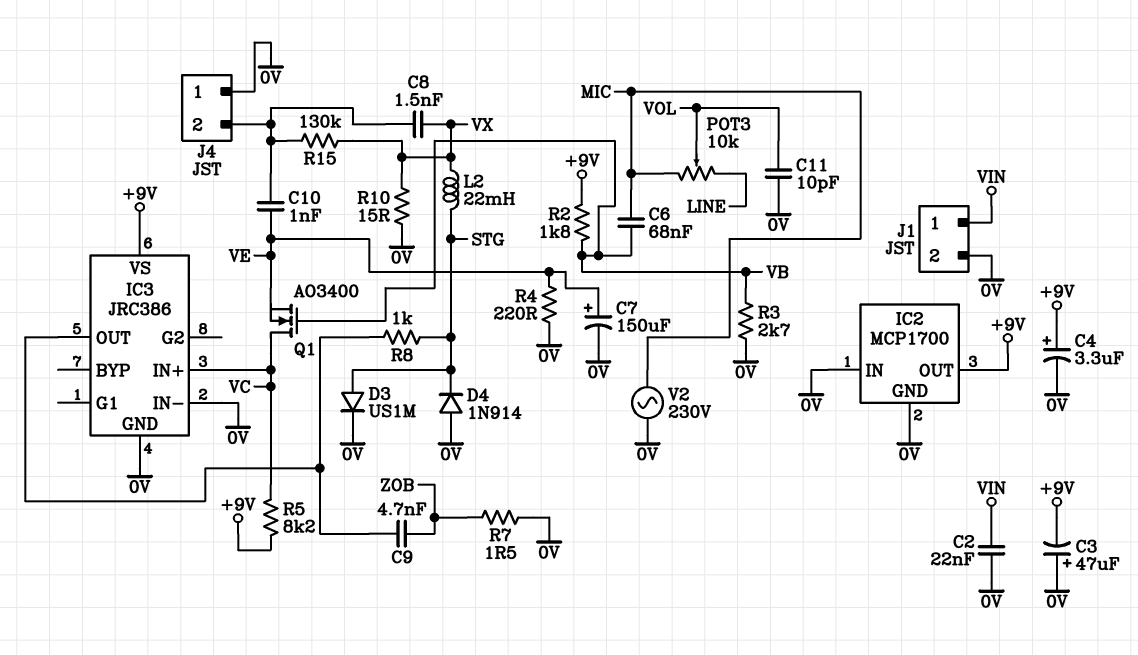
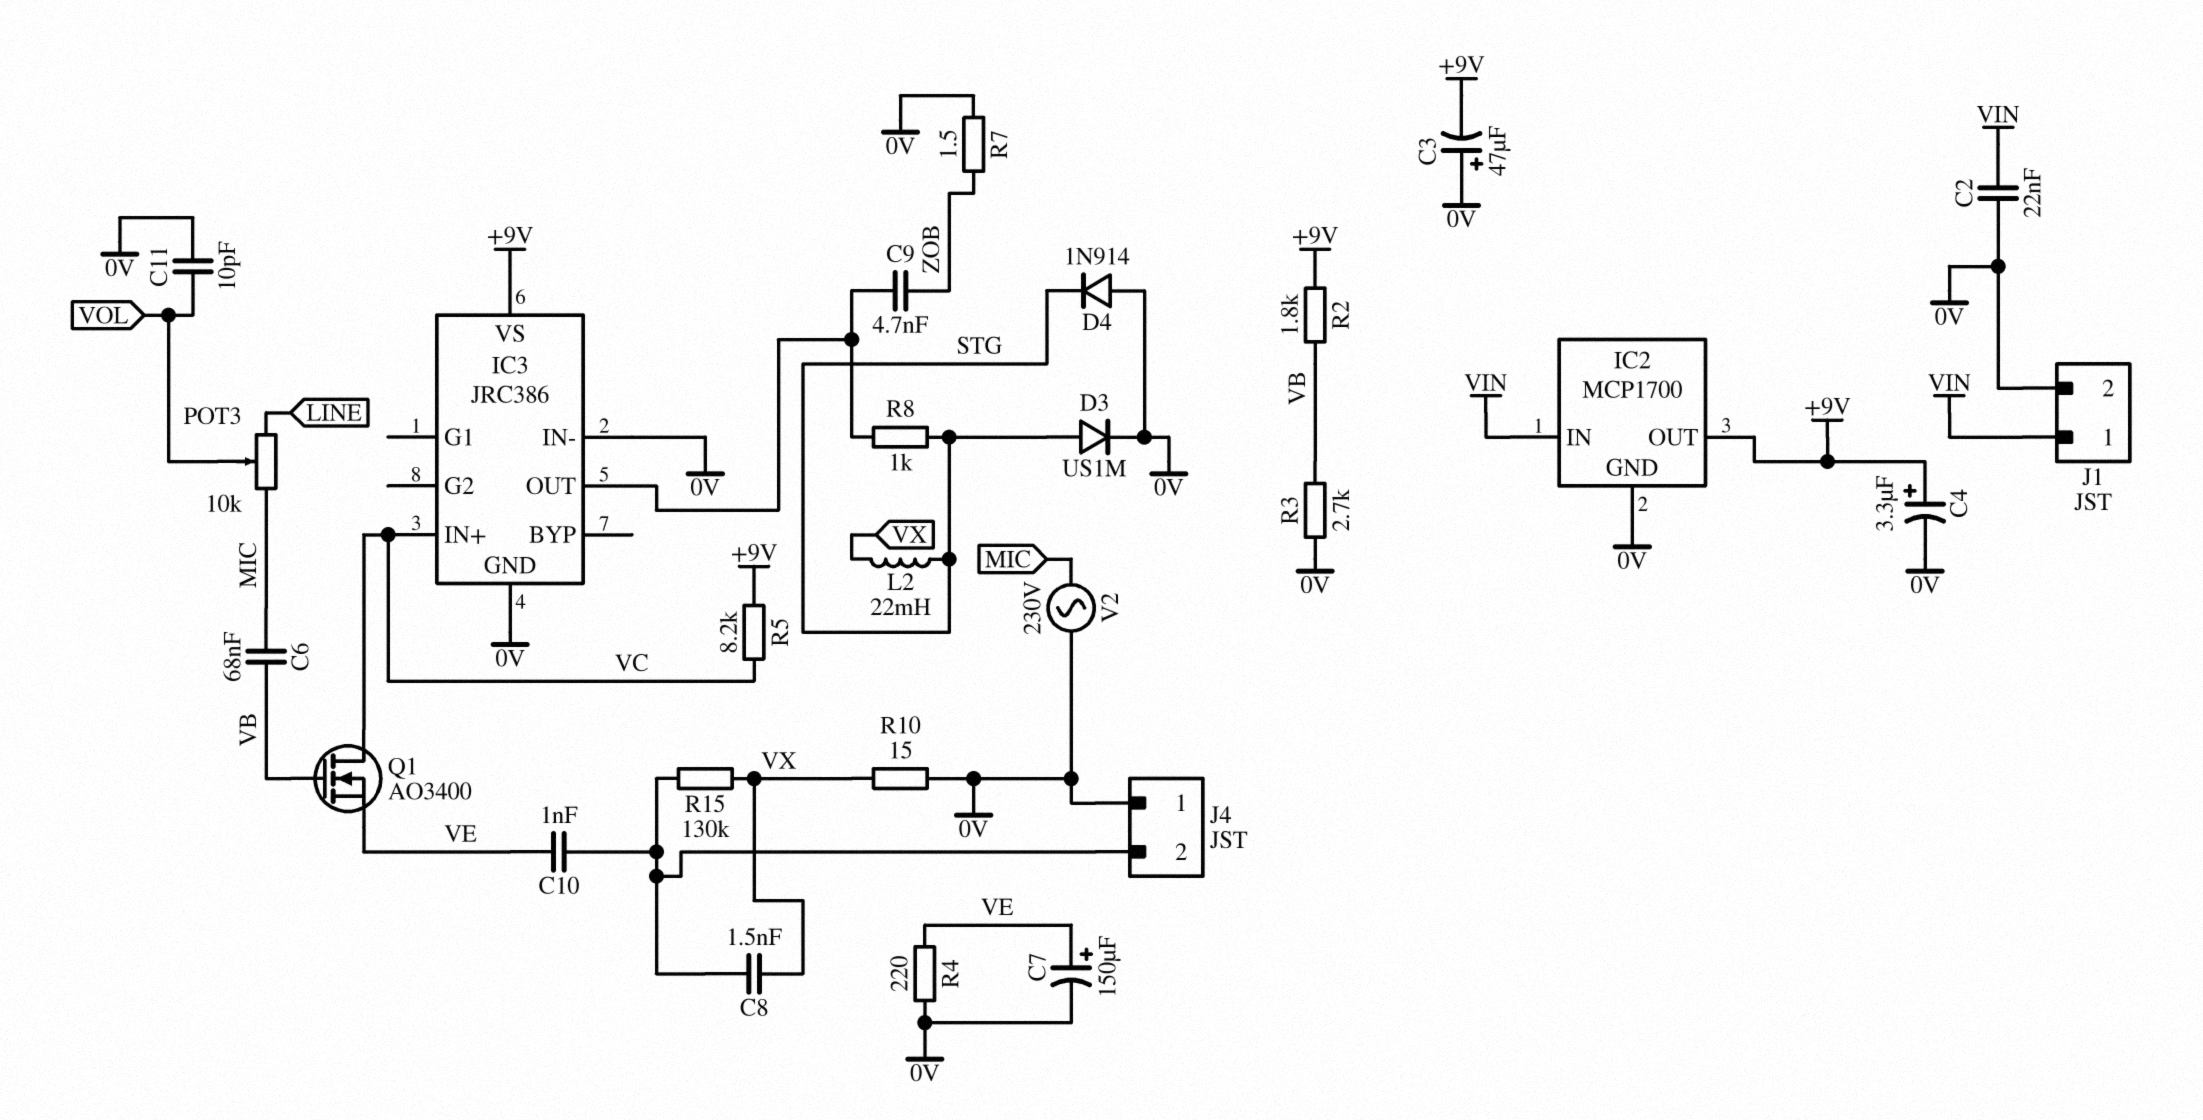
IC2 pin IN: 0V -> VIN

